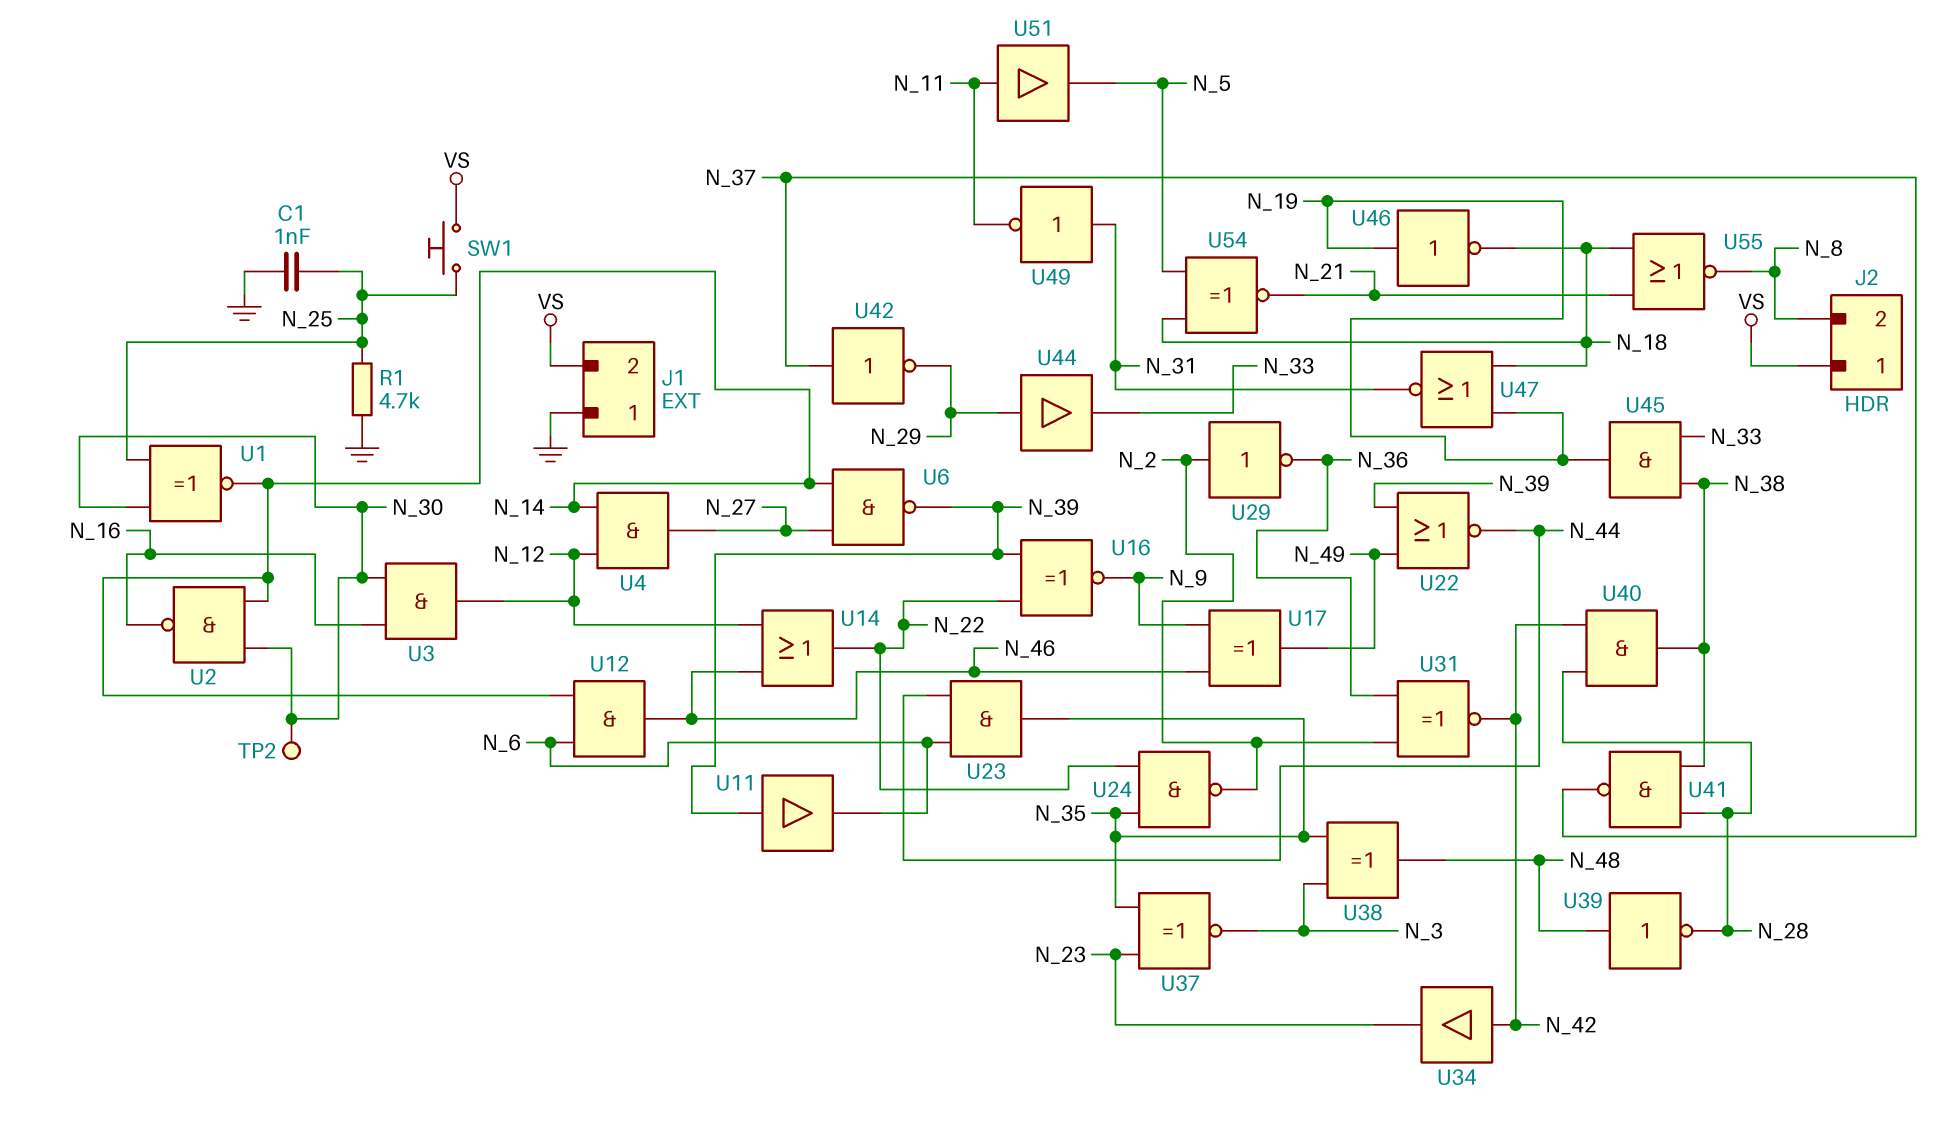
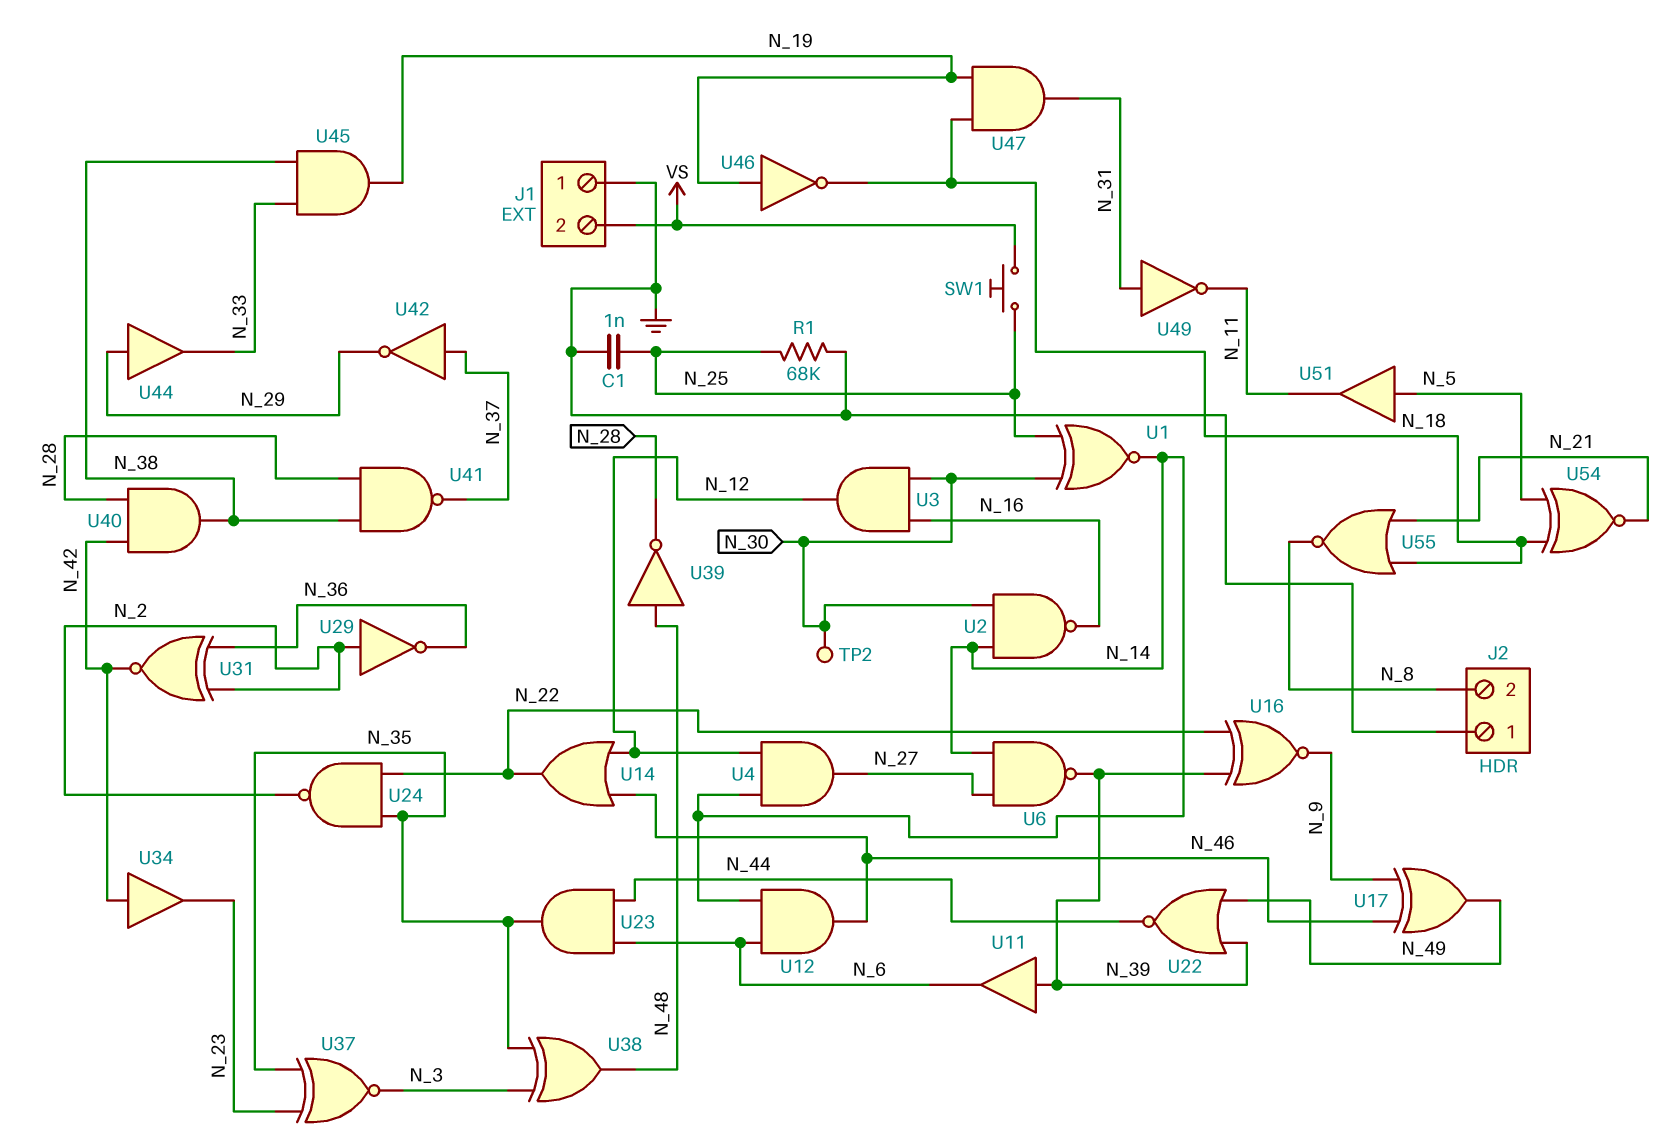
J2 pin 1: VS -> GND
R1: 4.7k (GND, N_25) -> 68k (GND, N_25)
U47: NOR (in N_18, in N_19, out N_31) -> AND (in N_18, in N_19, out N_31)
U51: buffer (in N_11, out N_5) -> buffer (in N_5, out N_11)

